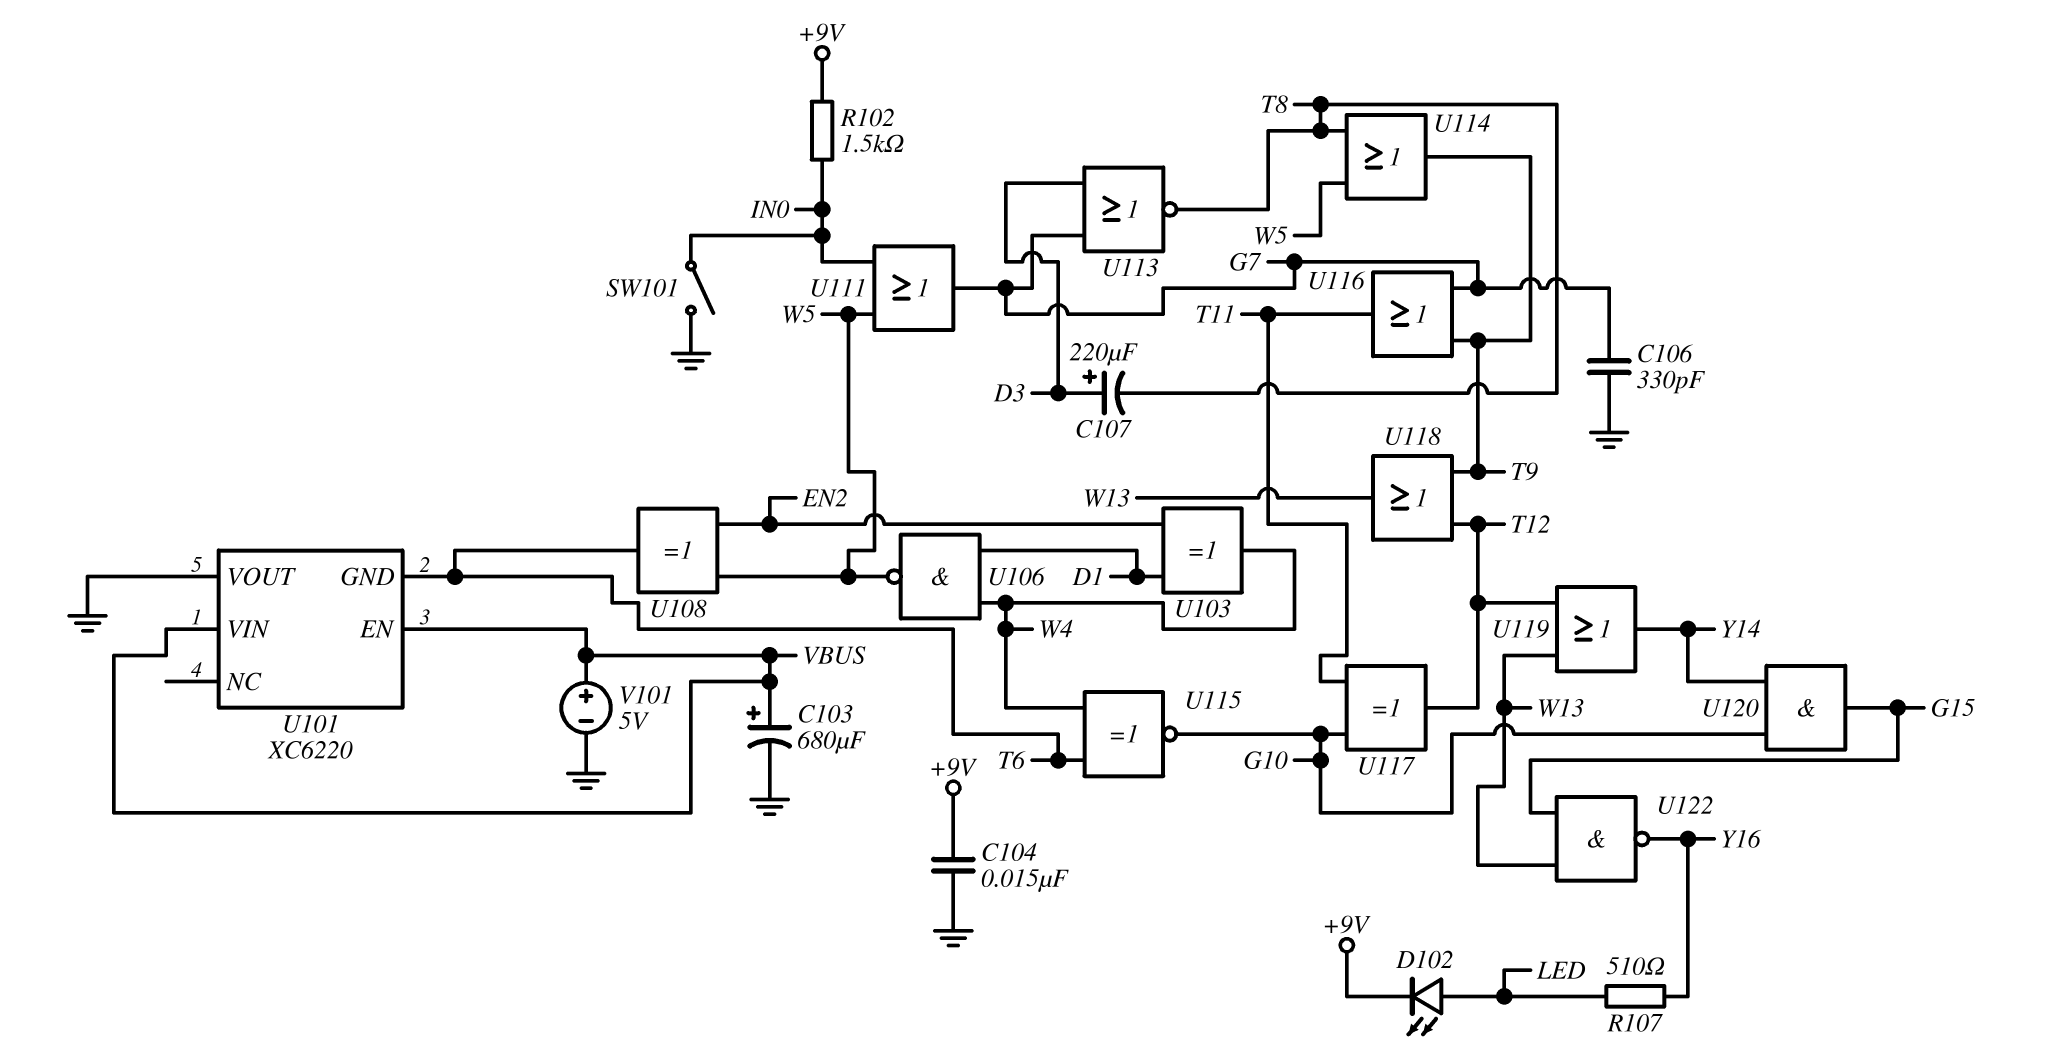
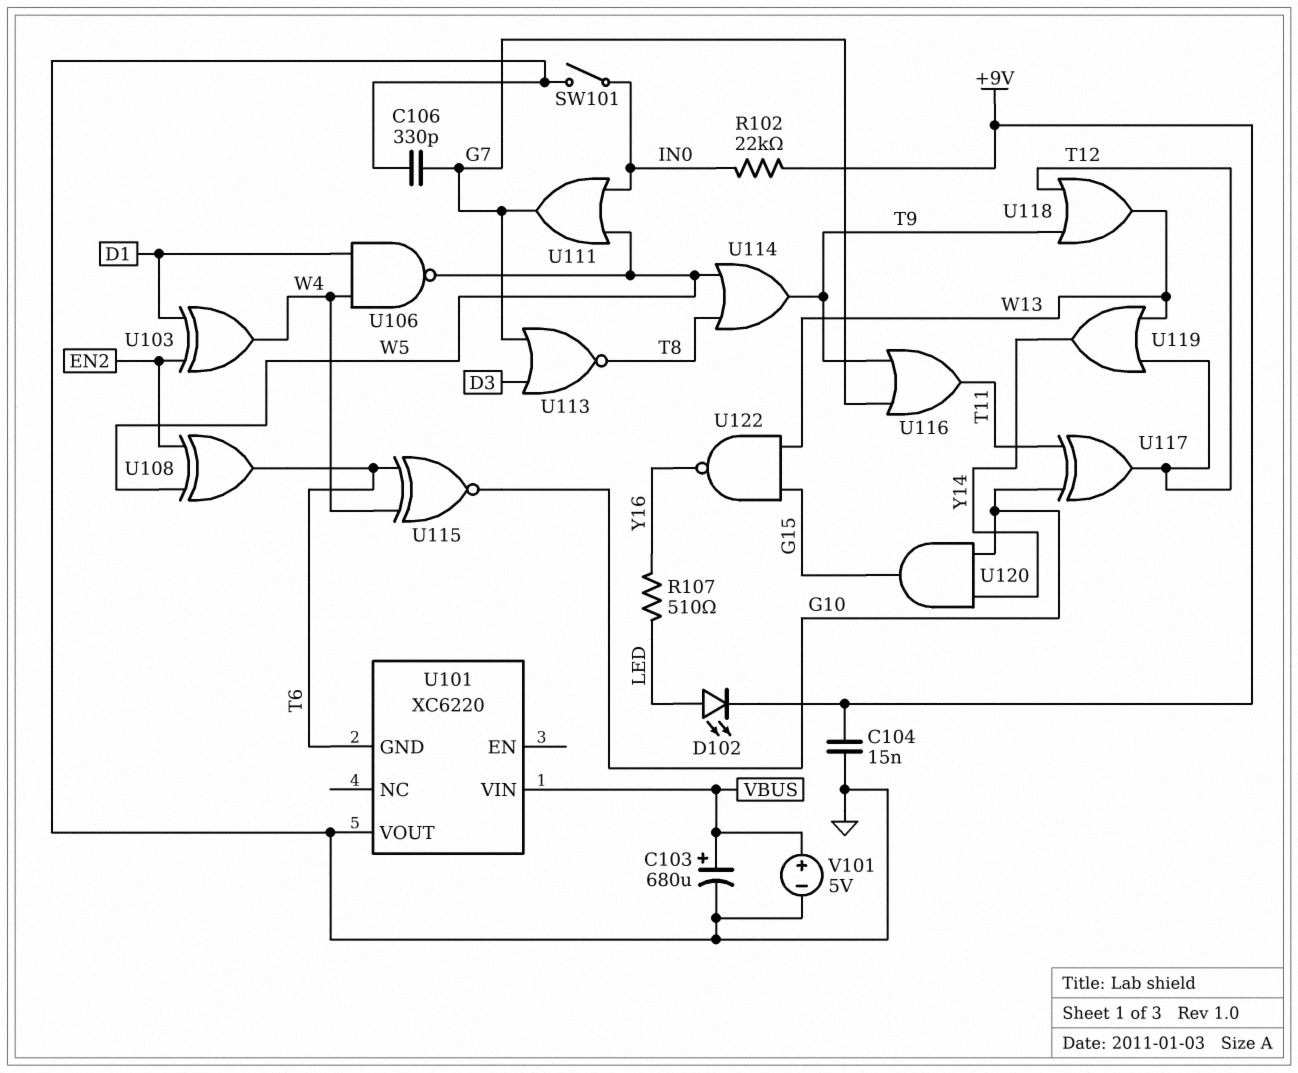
C107: 220uF (plus D3, minus T8) -> none
R102: 1.5k (+9V, IN0) -> 22k (+9V, IN0)
U101 pin EN: VBUS -> none

